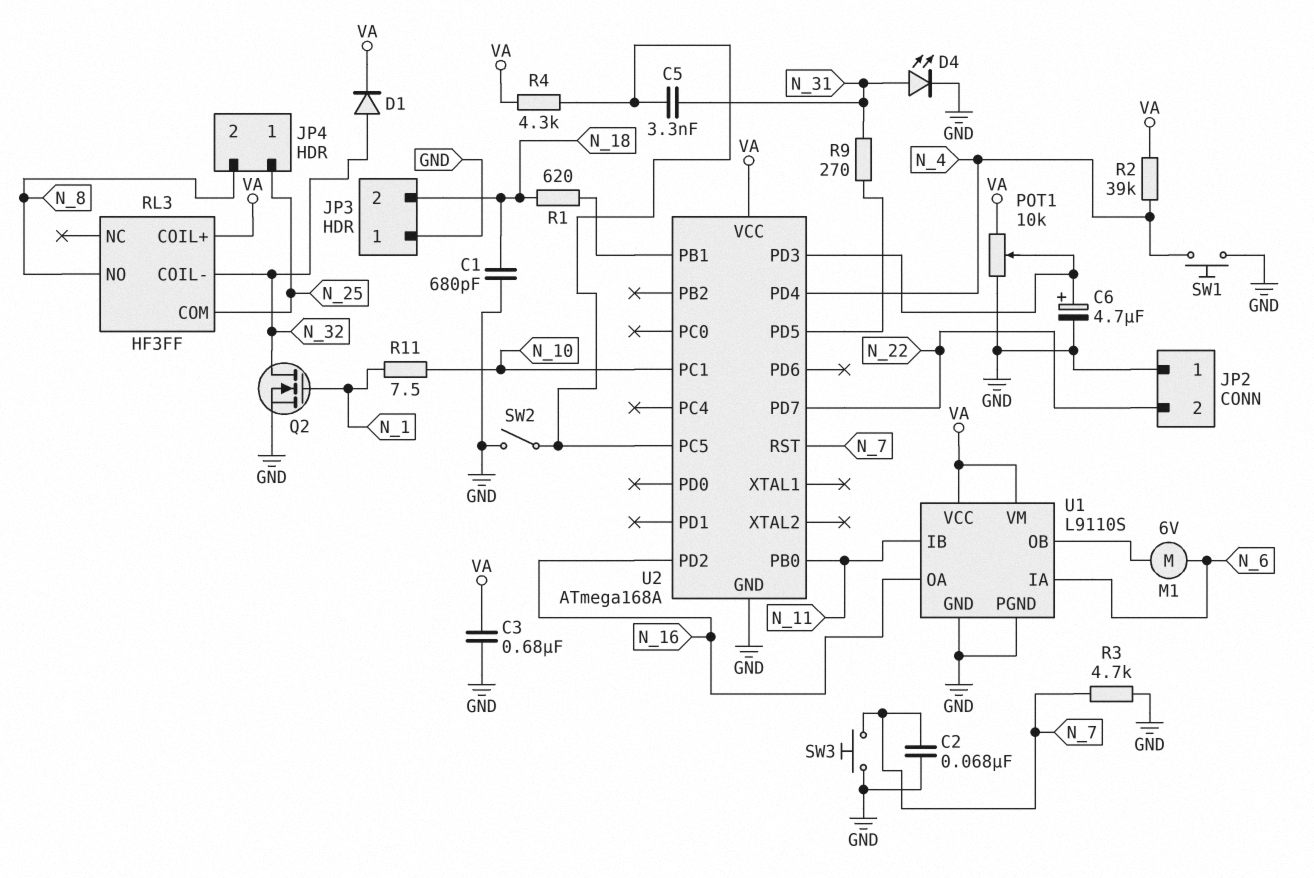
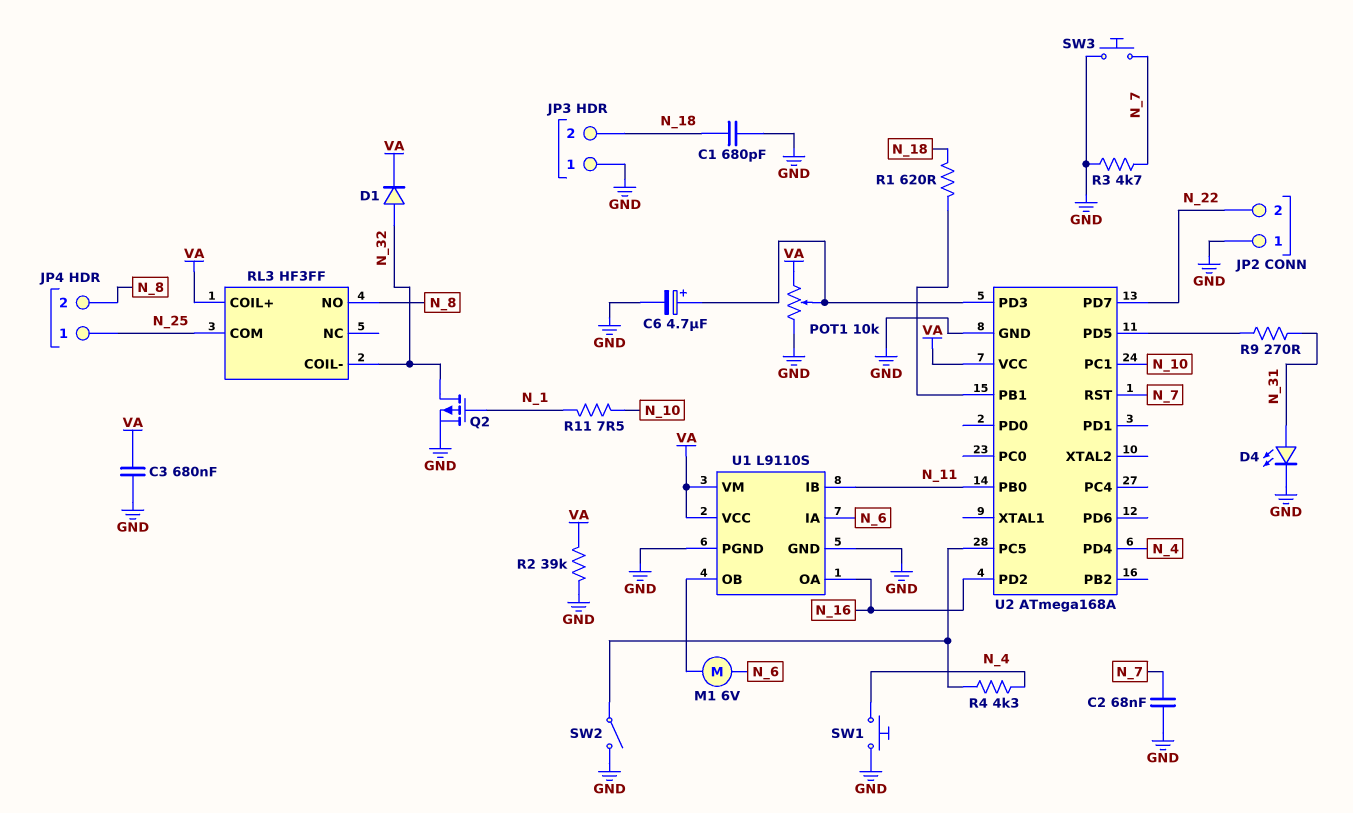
C5: 3.3nF (N_31, U2/PC5) -> none
Q2: NMOS (G N_1, D N_32, S GND) -> PMOS (G N_1, D N_32, S GND)
R2: 39k (N_4, VA) -> 39k (GND, VA)
R4: 4.3k (U2/PC5, VA) -> 4.3k (N_4, U2/PC5)

